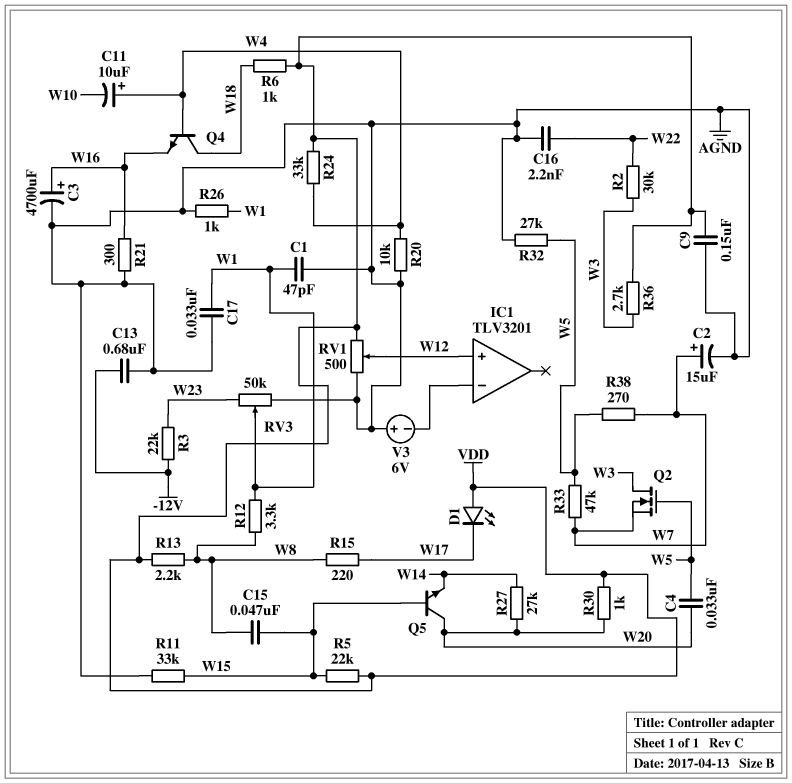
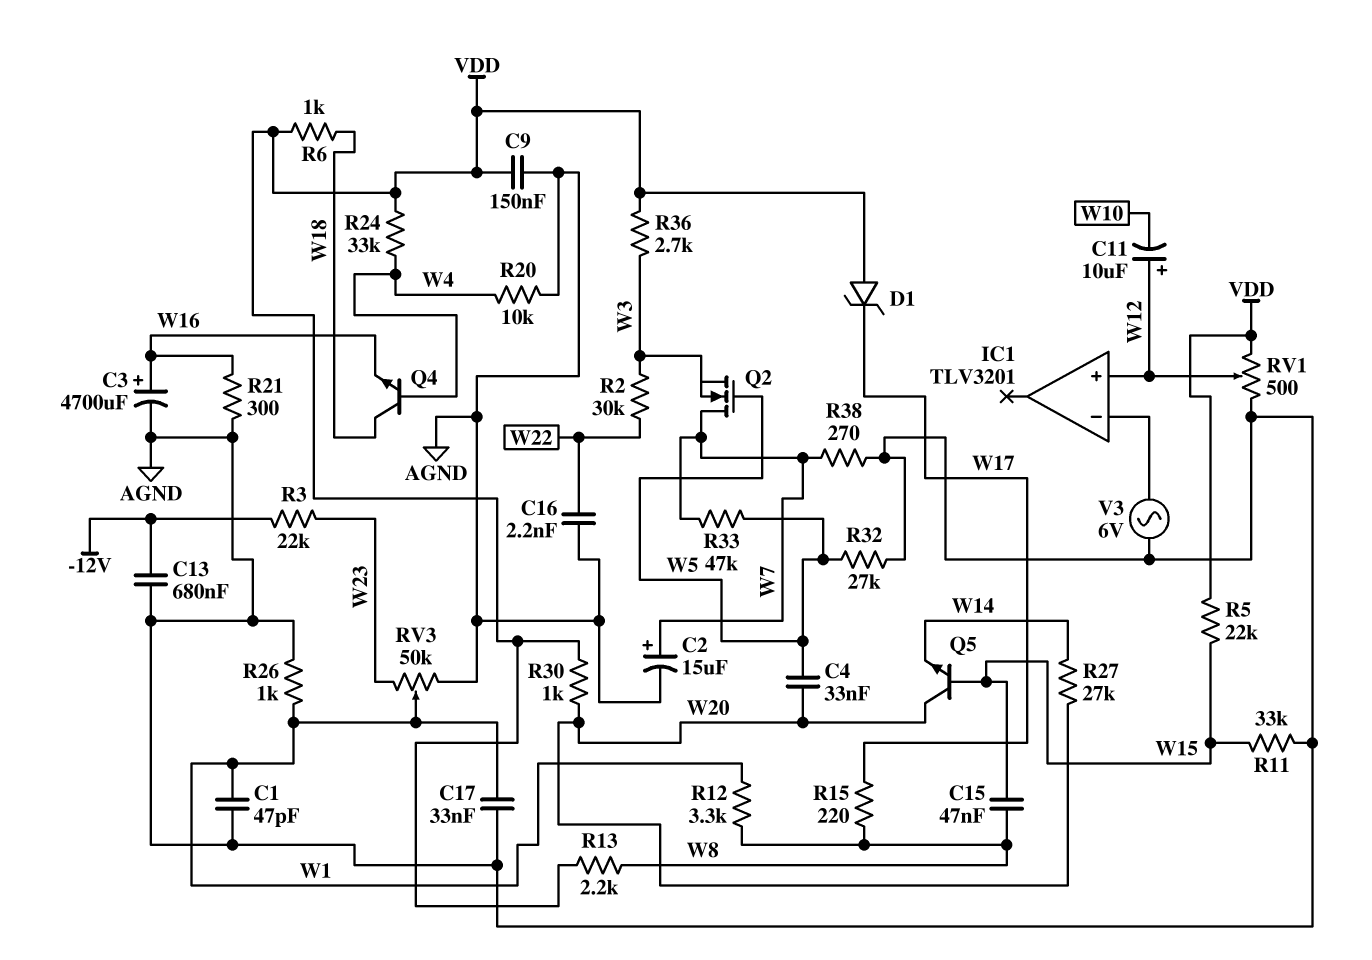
C11: 10uF (plus W4, minus W10) -> 10uF (plus W12, minus W10)
D1: LED (A VDD, K W17) -> zener (A VDD, K W17)
Q2: NMOS (G W5, D W3, S W7) -> NMOS (G W5, D W7, S W3)
R38: 270 (W5, W7) -> 270 (AGND, W7)
V3: 6V (plus AGND, minus IC1/in-) -> AC 6V (AGND, IC1/in-)

